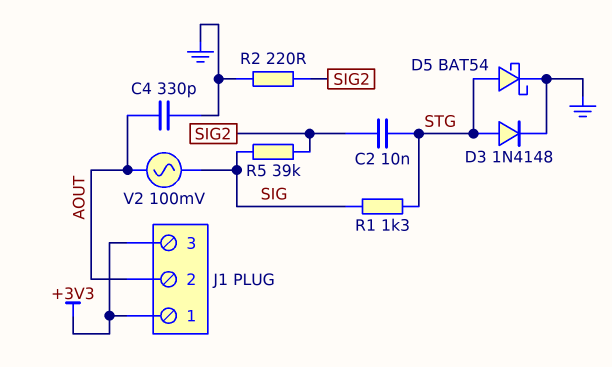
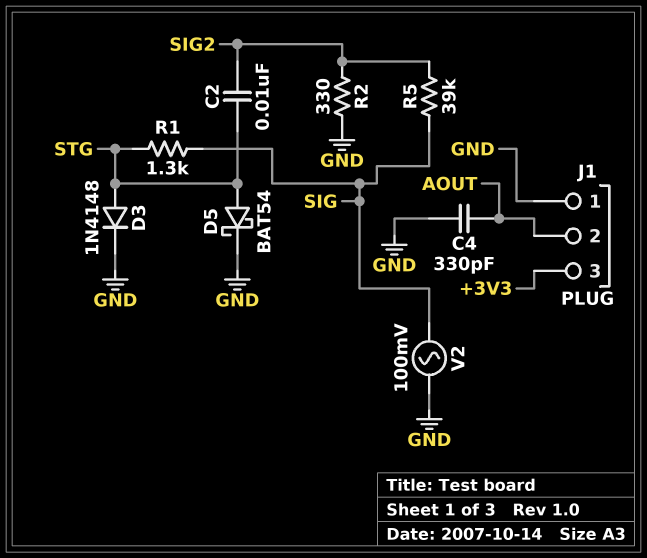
J1 pin 1: +3V3 -> GND
R2: 220 (GND, SIG2) -> 330 (GND, SIG2)
V2: AC 100mV (AOUT, SIG) -> AC 100mV (GND, SIG)

